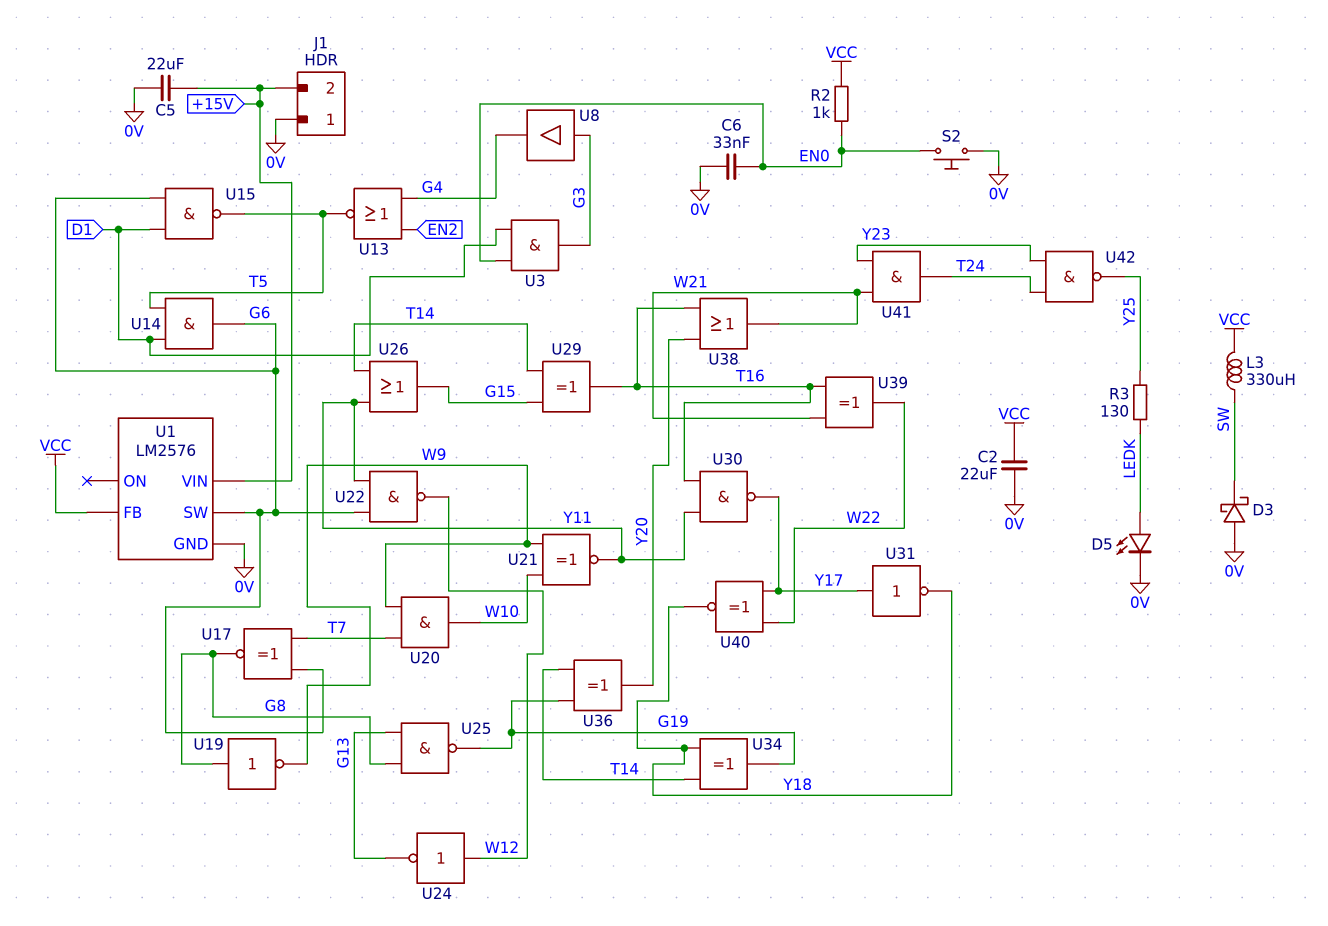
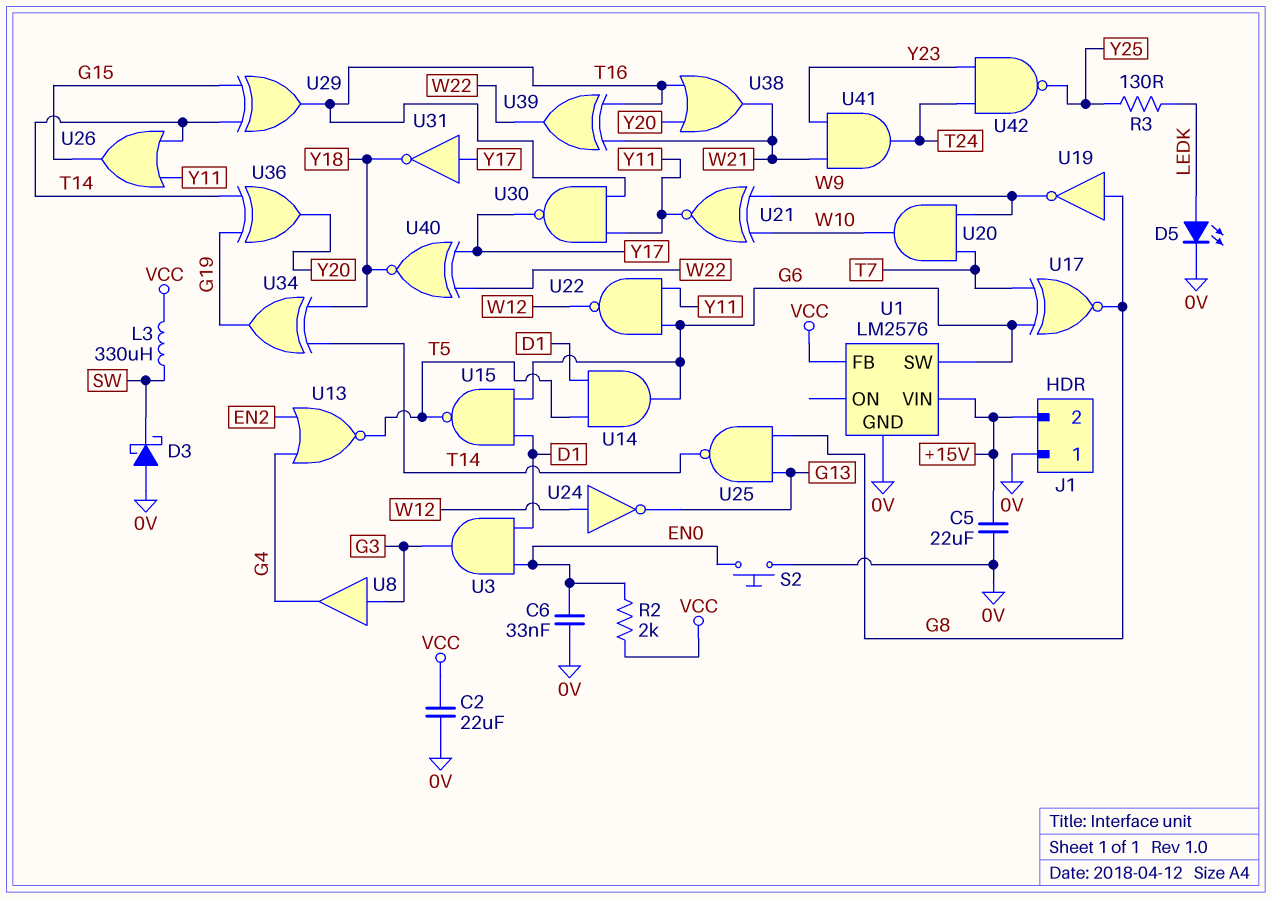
R2: 1k (EN0, VCC) -> 2k (EN0, VCC)
U25: NAND (in G8, in G13, out G19) -> NAND (in G8, in G13, out T14)

